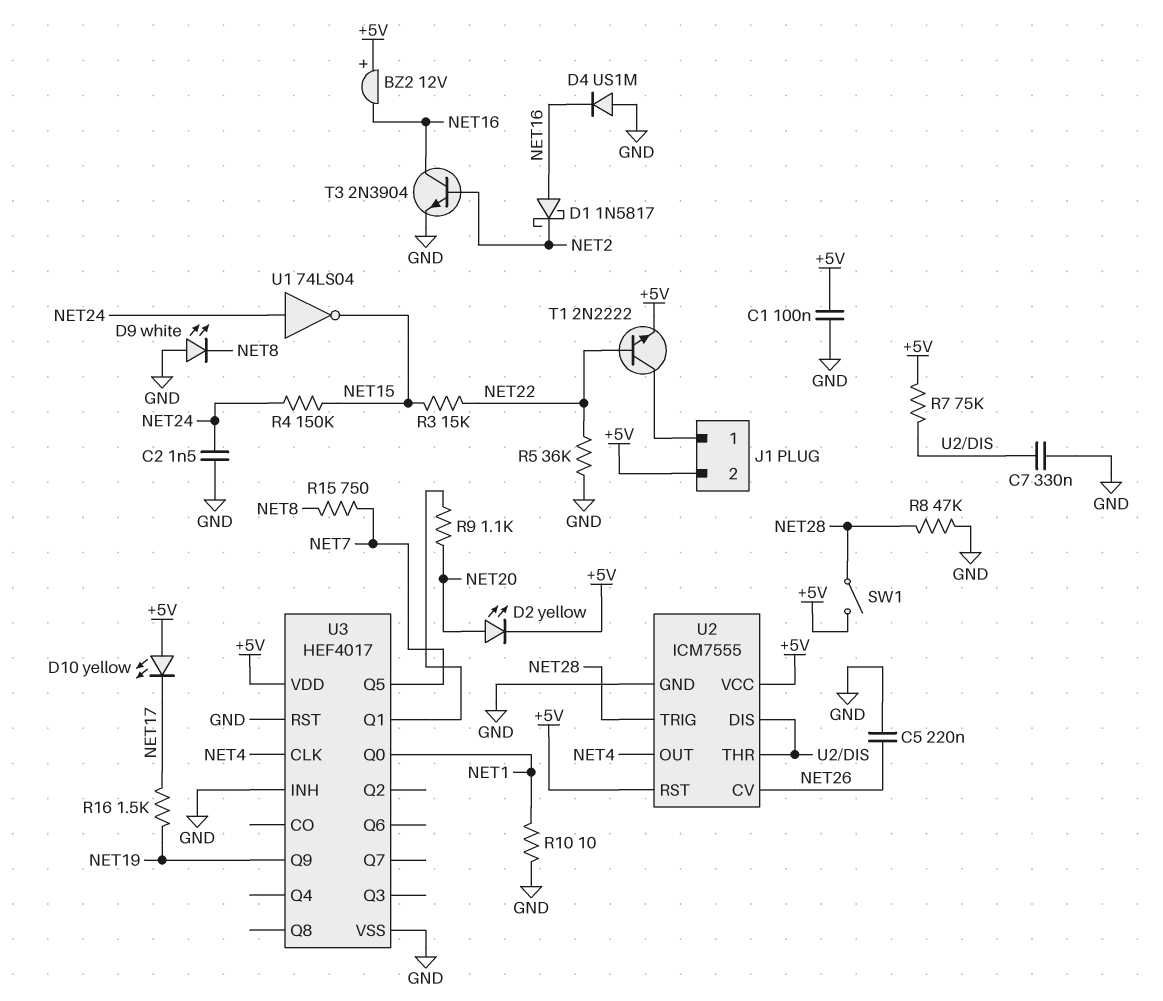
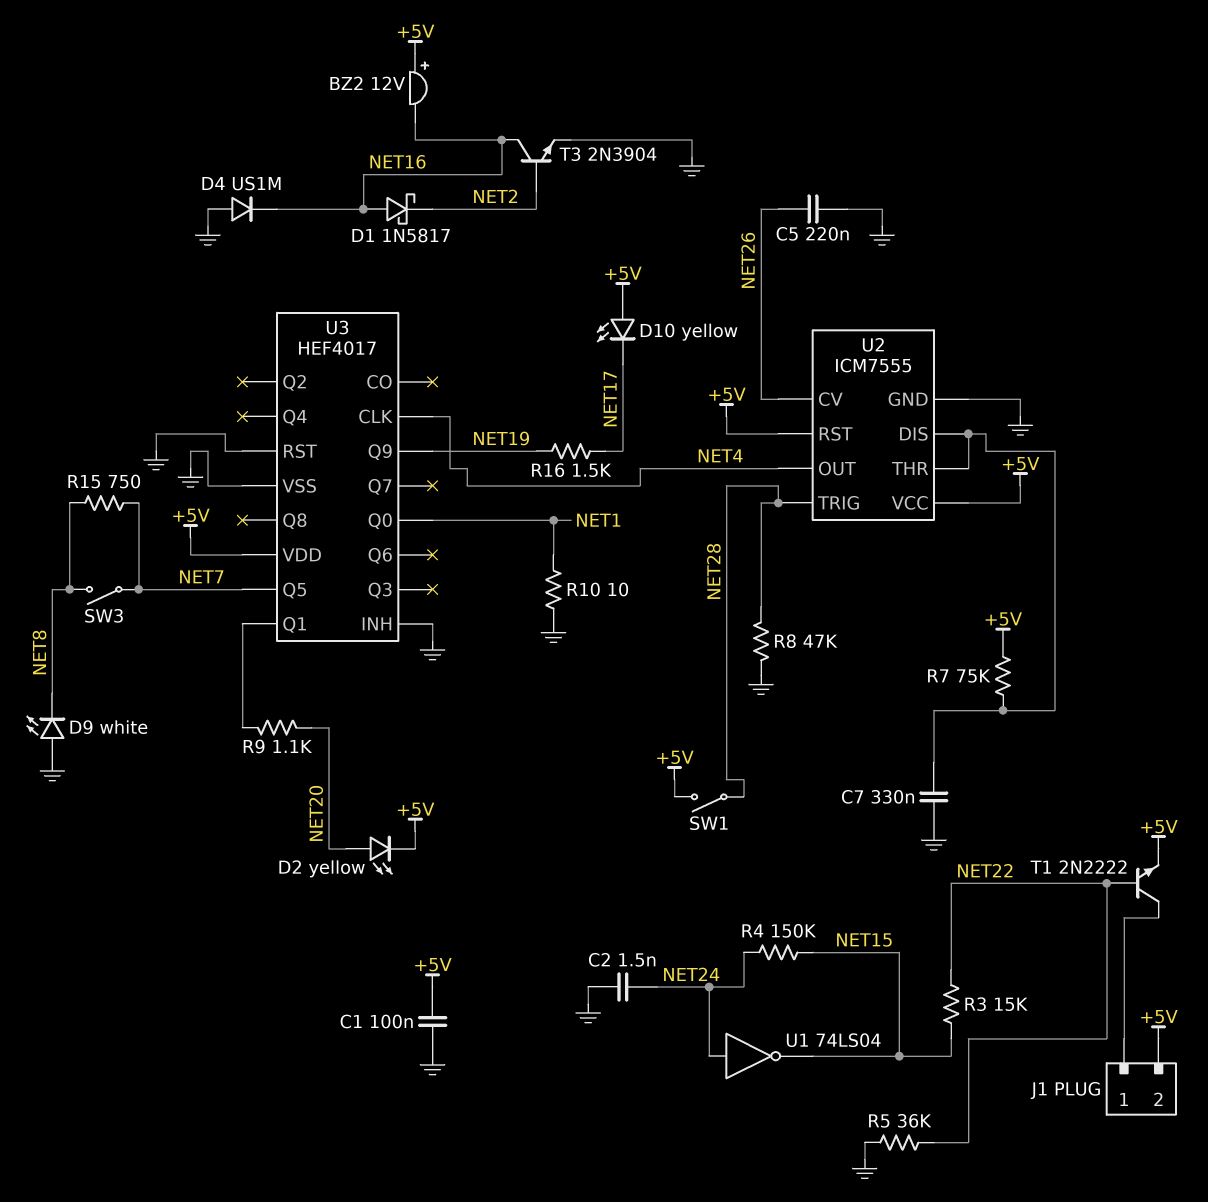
SW3: none -> switch (NET7, NET8)

